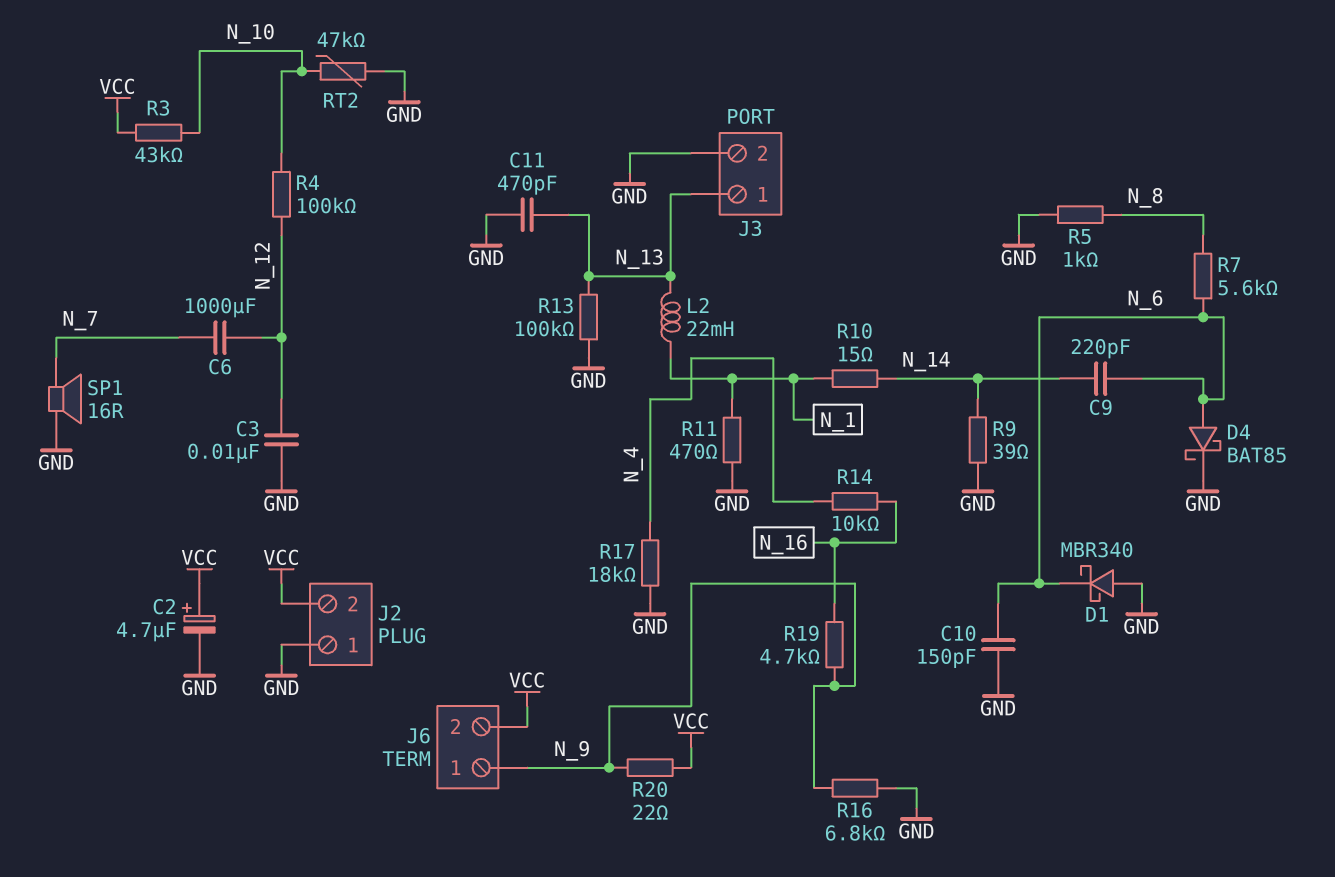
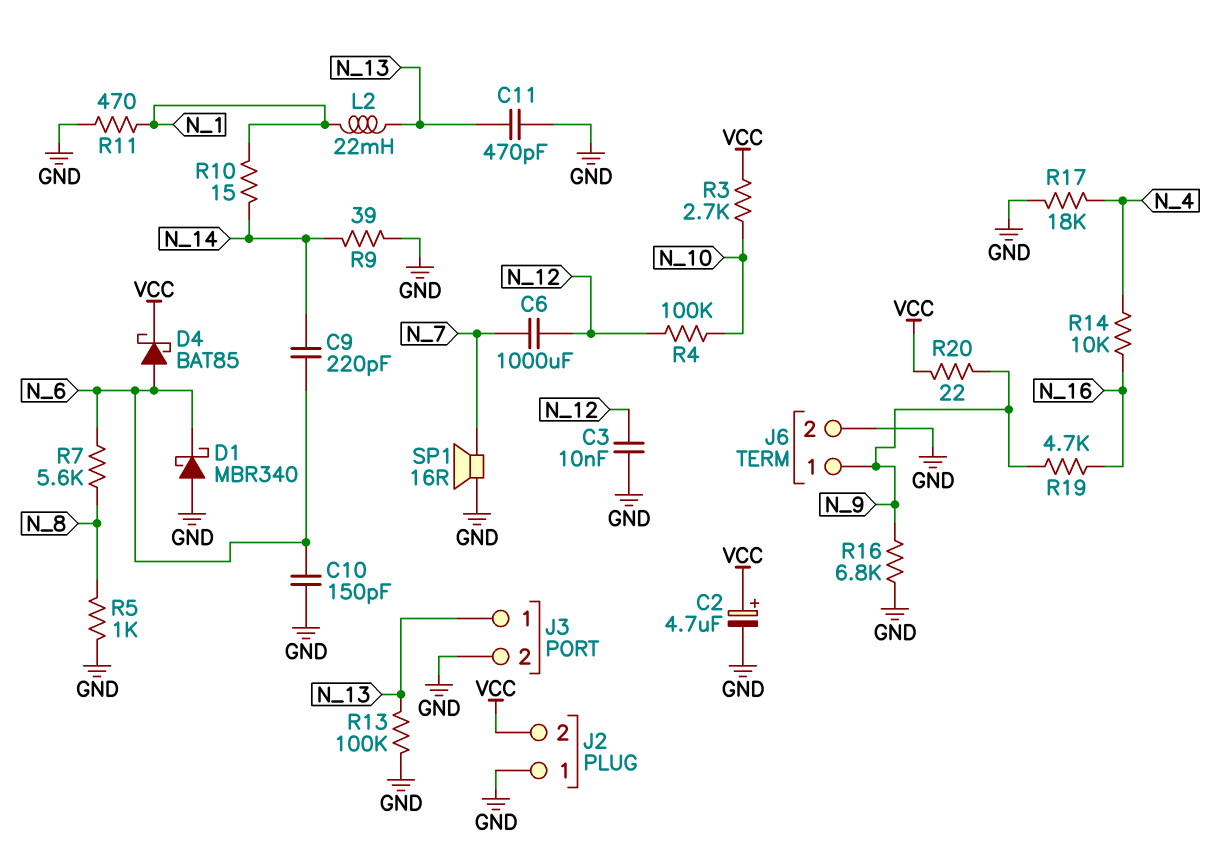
D4: schottky BAT85 (A N_6, K GND) -> schottky BAT85 (A N_6, K VCC)
J6 pin 2: VCC -> GND
R3: 43k (N_10, VCC) -> 2.7k (N_10, VCC)
RT2: 47k (GND, N_10) -> none

